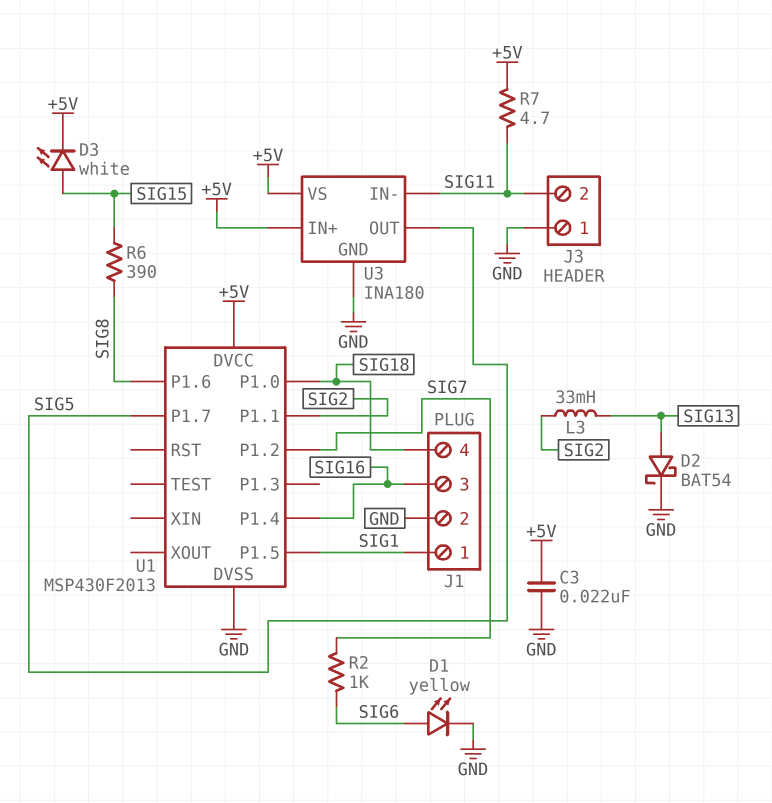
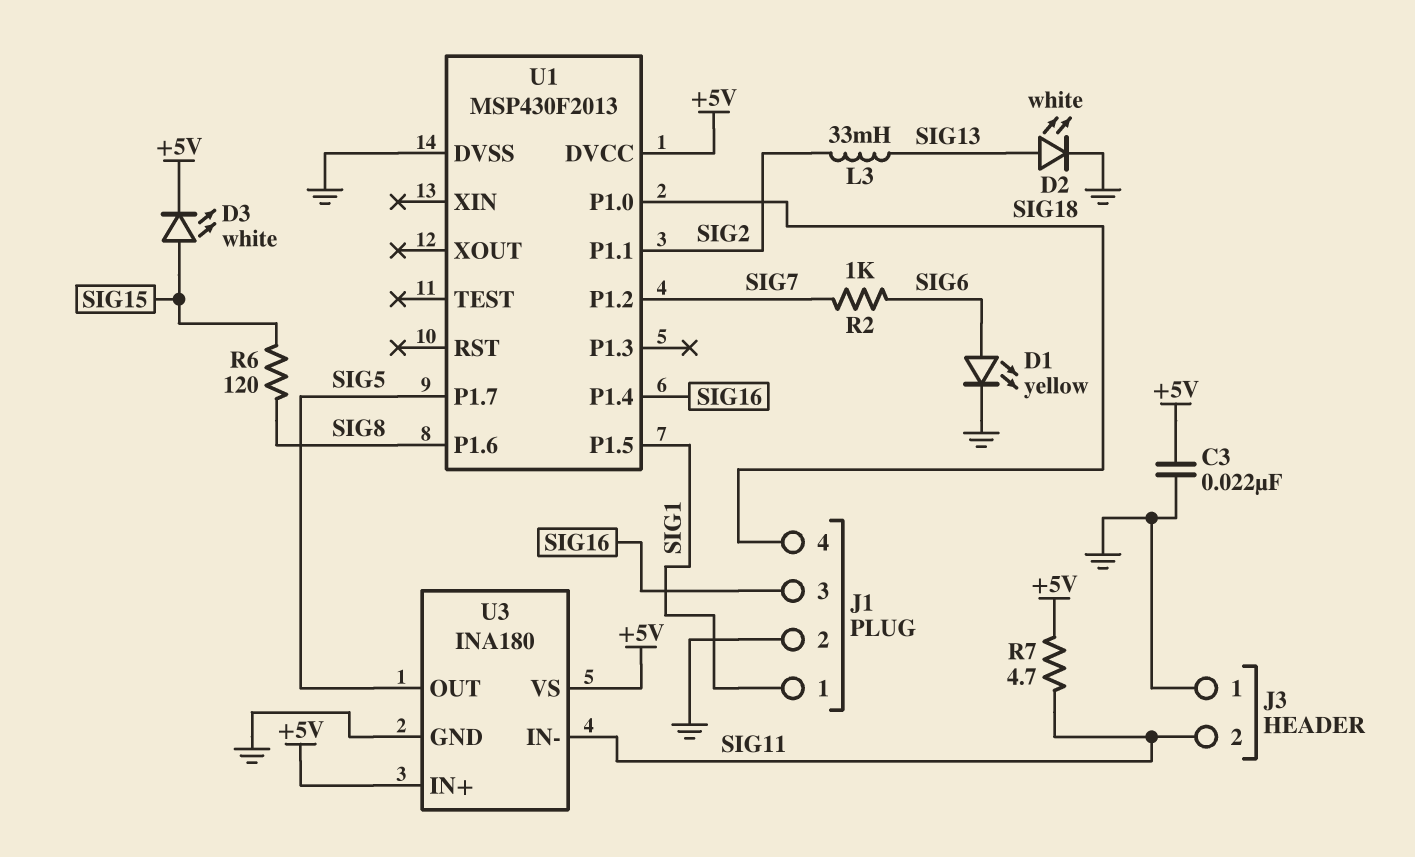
D2: schottky BAT54 (A SIG13, K GND) -> LED white (A SIG13, K GND)
R6: 390 (SIG8, SIG15) -> 120 (SIG8, SIG15)

